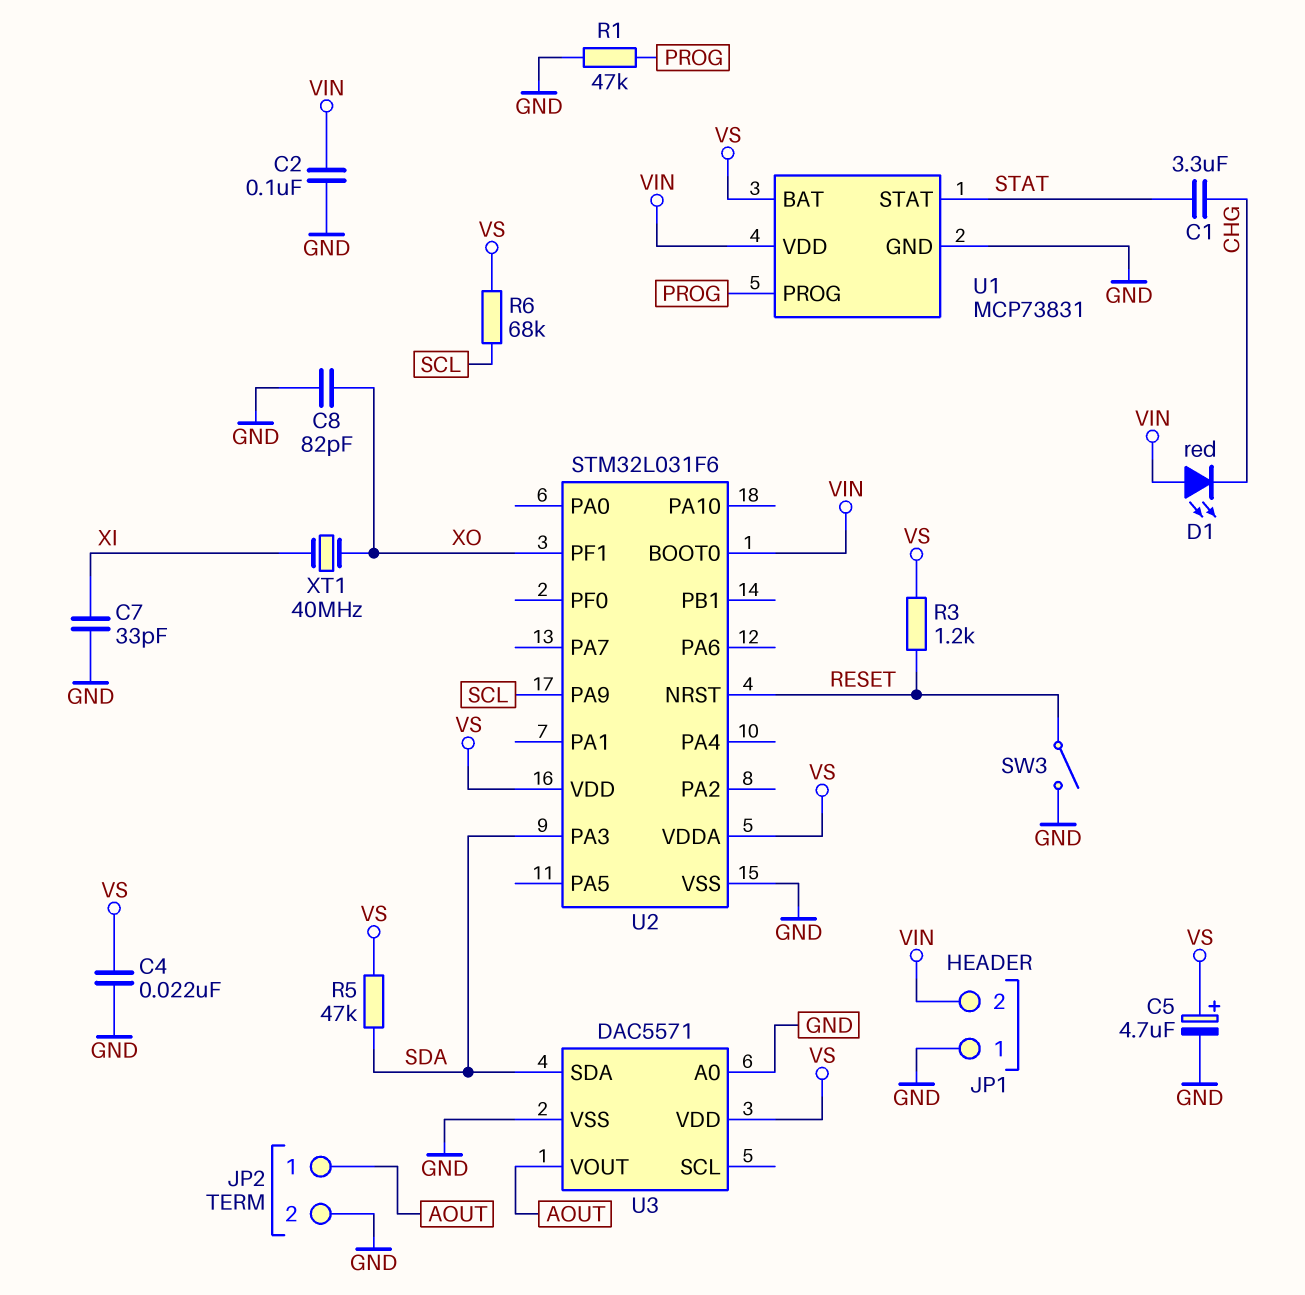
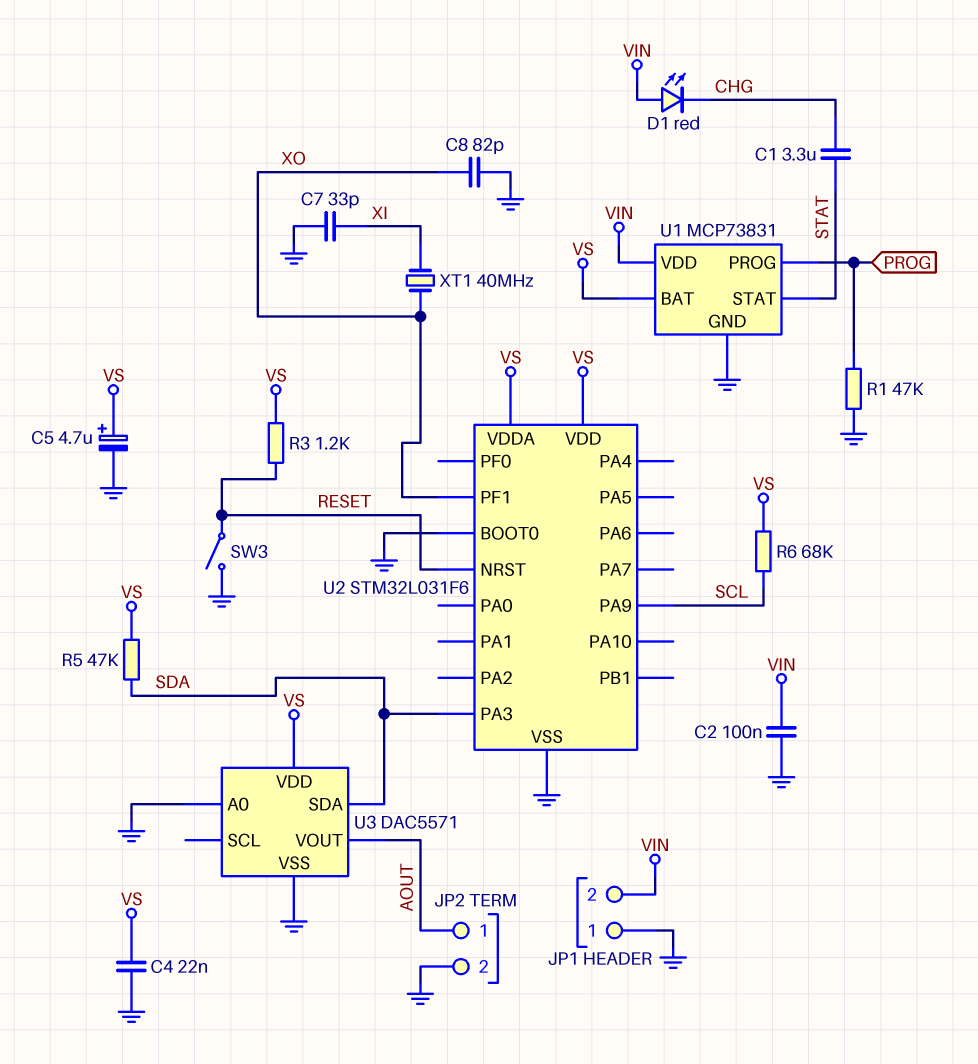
U2 pin BOOT0: VIN -> GND

